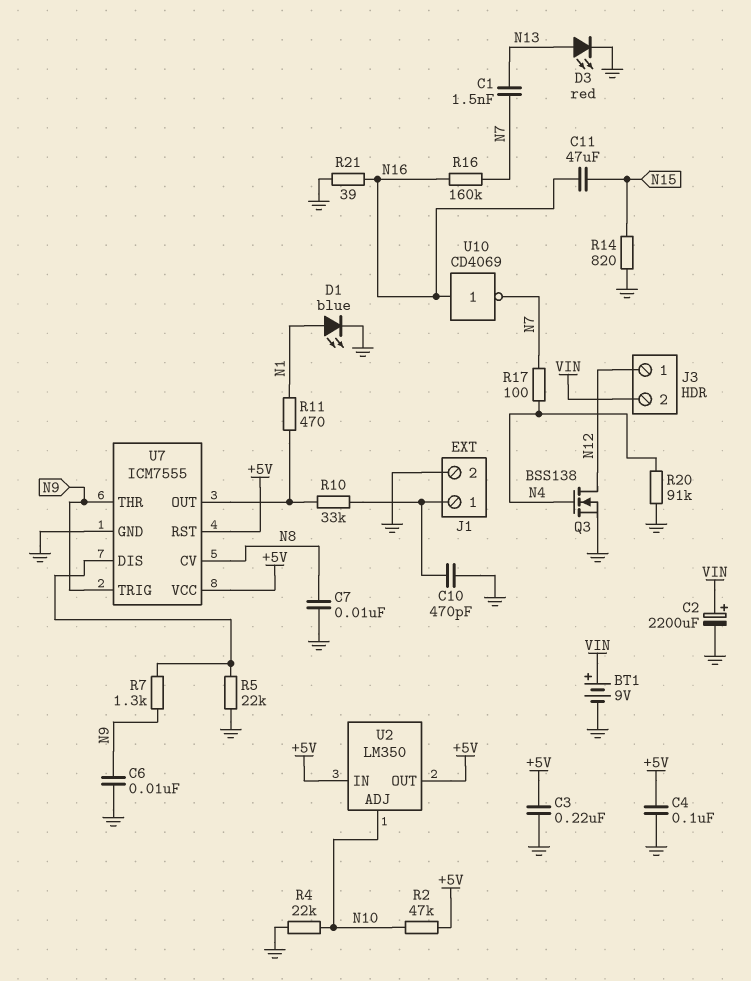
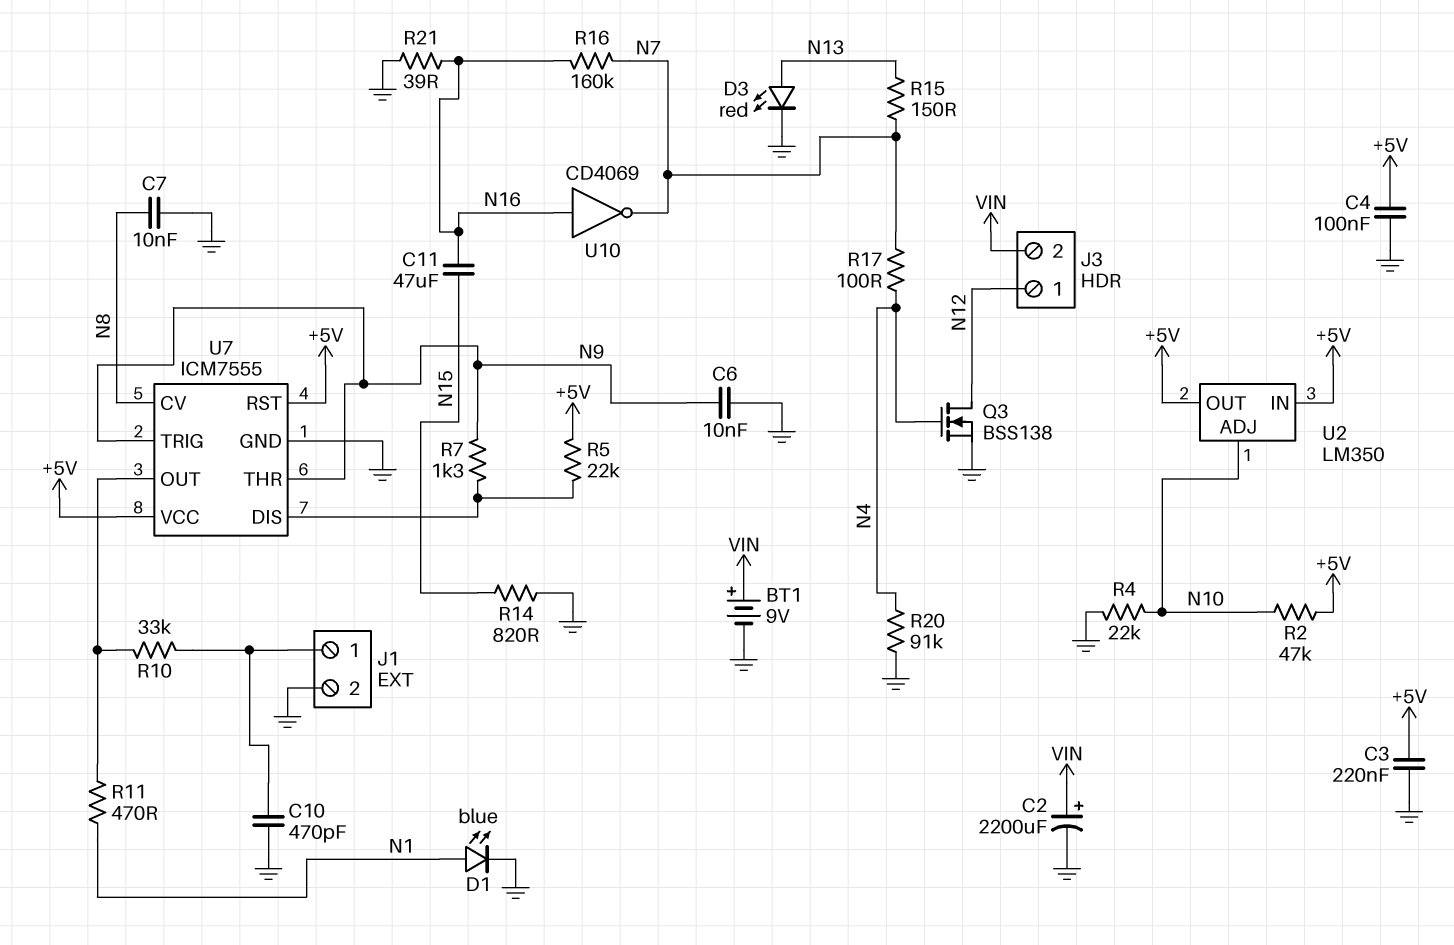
C1: 1.5nF (N7, N13) -> none
R5: 22k (GND, U7/DIS) -> 22k (+5V, U7/DIS)
R15: none -> 150 (N7, N13)

